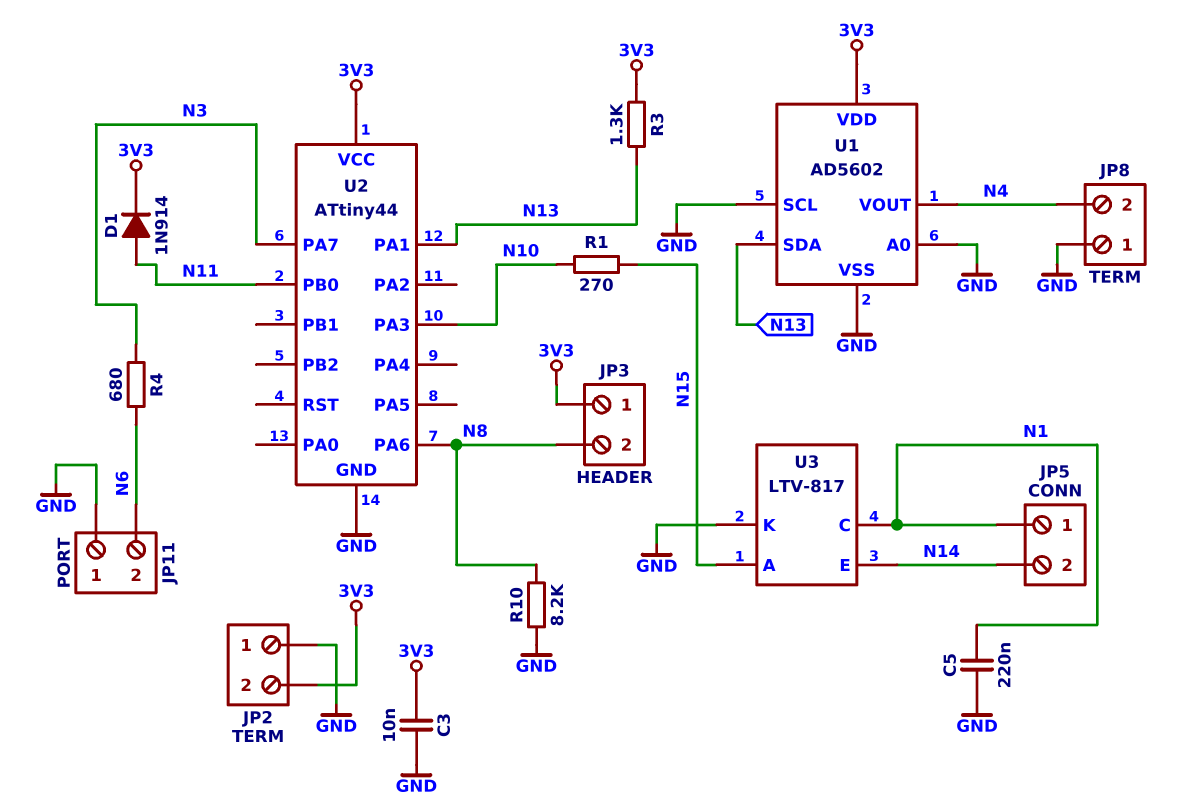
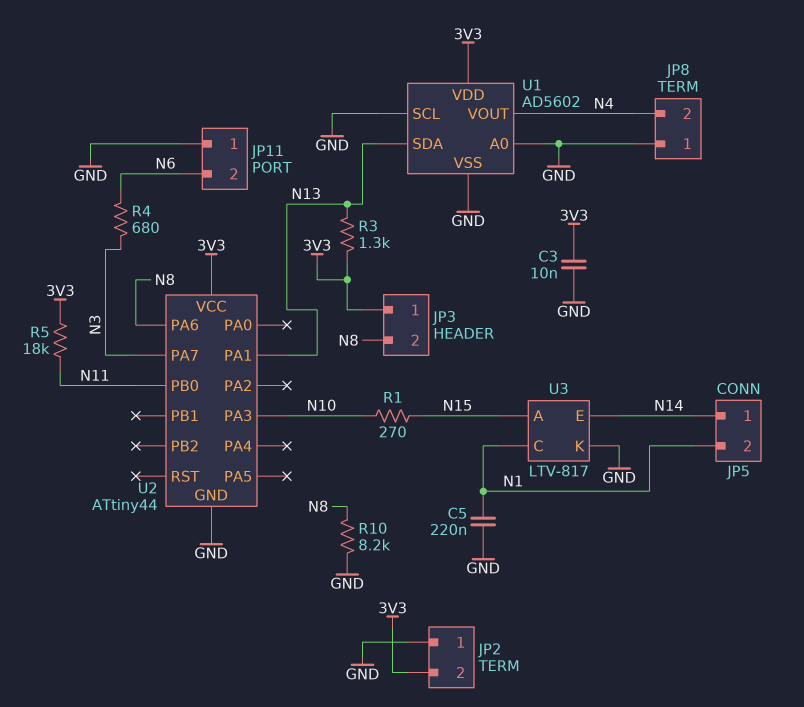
D1: diode 1N914 (A N11, K 3V3) -> none
JP5 pin 1: N1 -> N14
JP5 pin 2: N14 -> N1
R5: none -> 18k (3V3, N11)

